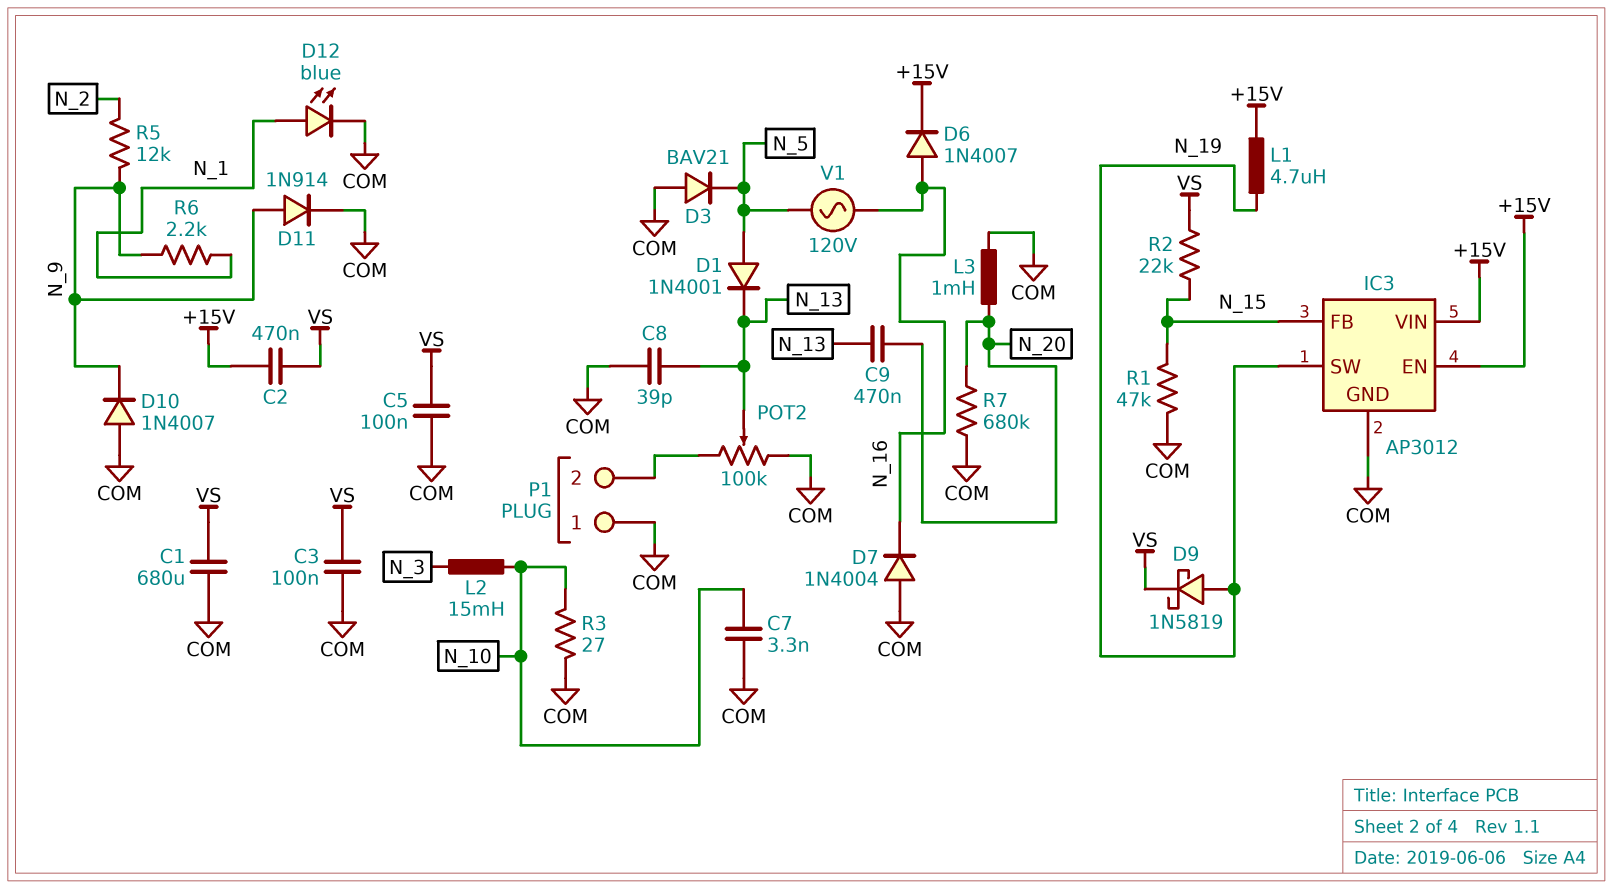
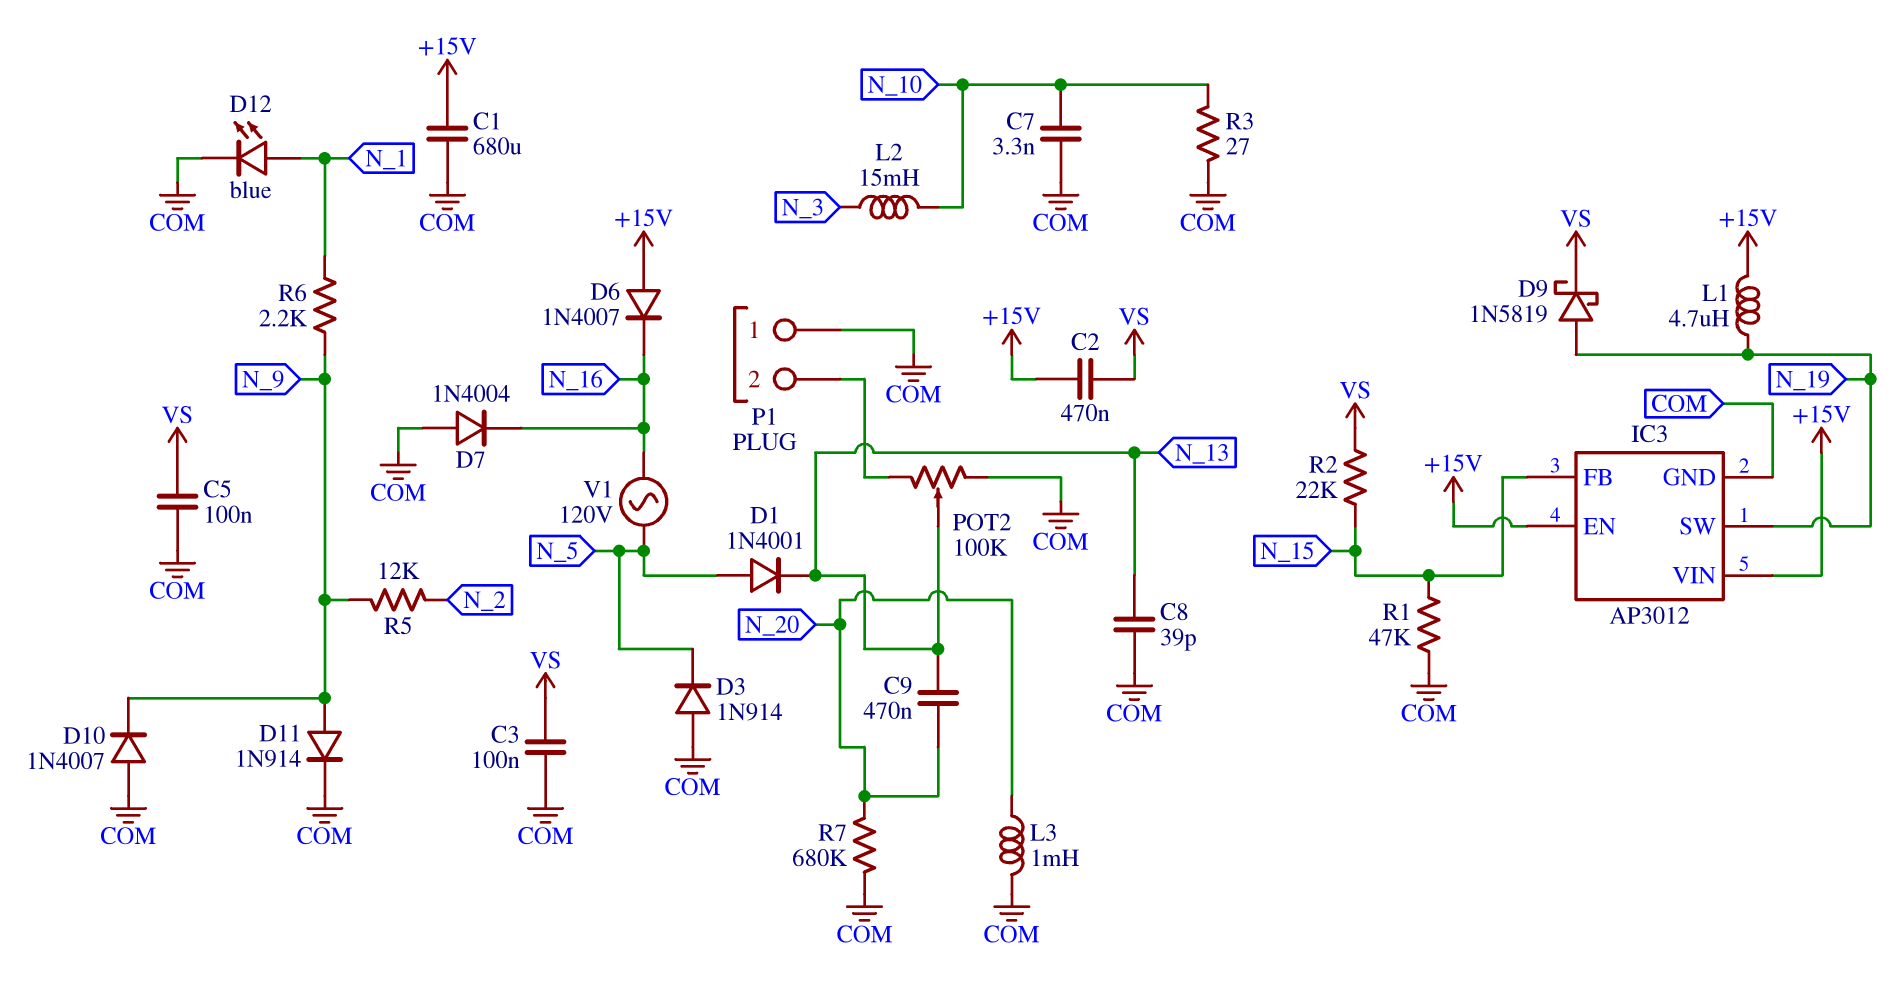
C1: 680uF (COM, VS) -> 680uF (+15V, COM)
D3: diode BAV21 (A COM, K N_5) -> diode 1N914 (A COM, K N_5)
D6: diode 1N4007 (A N_16, K +15V) -> diode 1N4007 (A +15V, K N_16)

